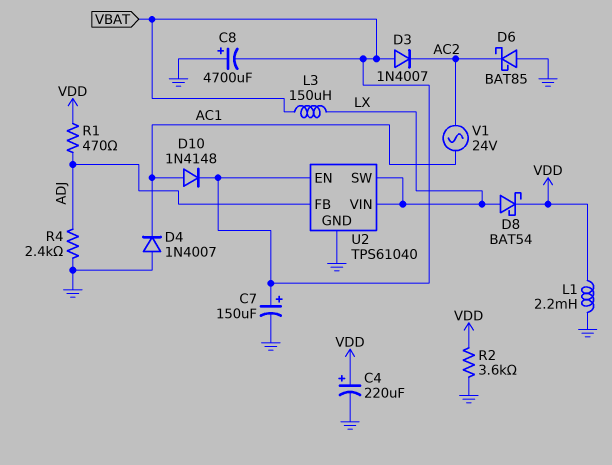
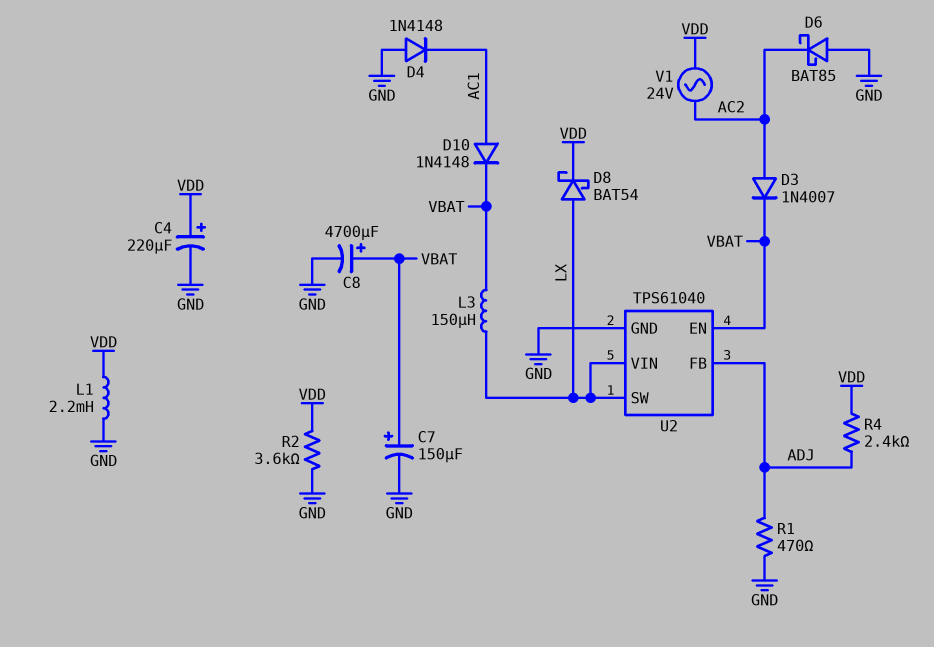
C8: 4700uF (plus GND, minus VBAT) -> 4700uF (plus VBAT, minus GND)
D3: diode 1N4007 (A VBAT, K AC2) -> diode 1N4007 (A AC2, K VBAT)
D4: diode 1N4007 (A GND, K AC1) -> diode 1N4148 (A GND, K AC1)
R1: 470 (ADJ, VDD) -> 470 (ADJ, GND)
R4: 2.4k (ADJ, GND) -> 2.4k (ADJ, VDD)
V1: AC 24V (AC1, AC2) -> AC 24V (AC2, VDD)

